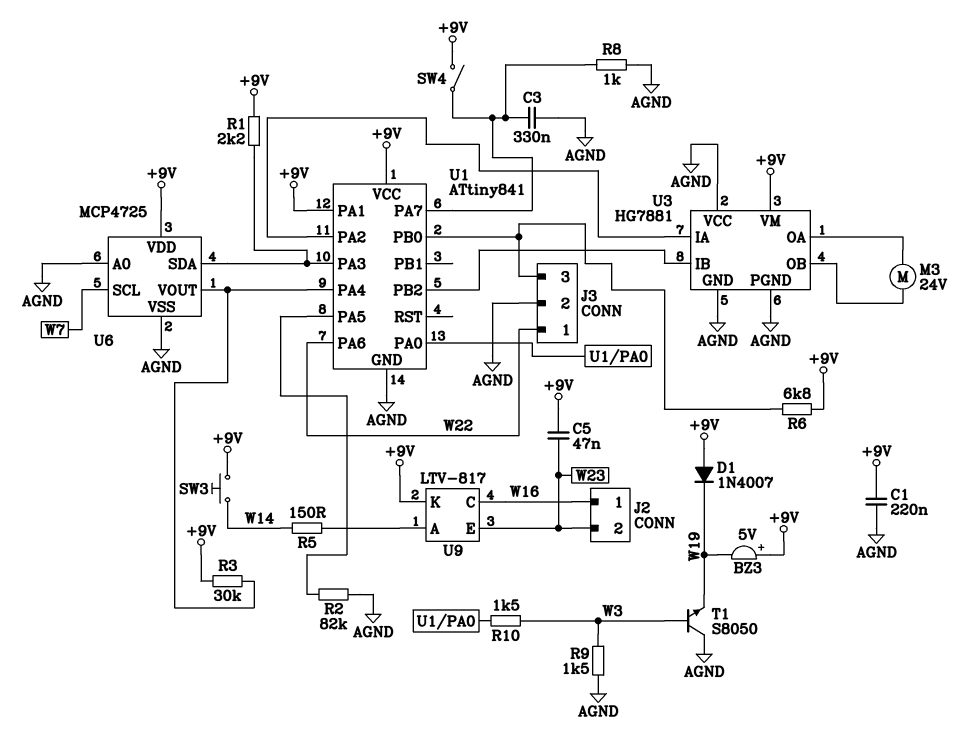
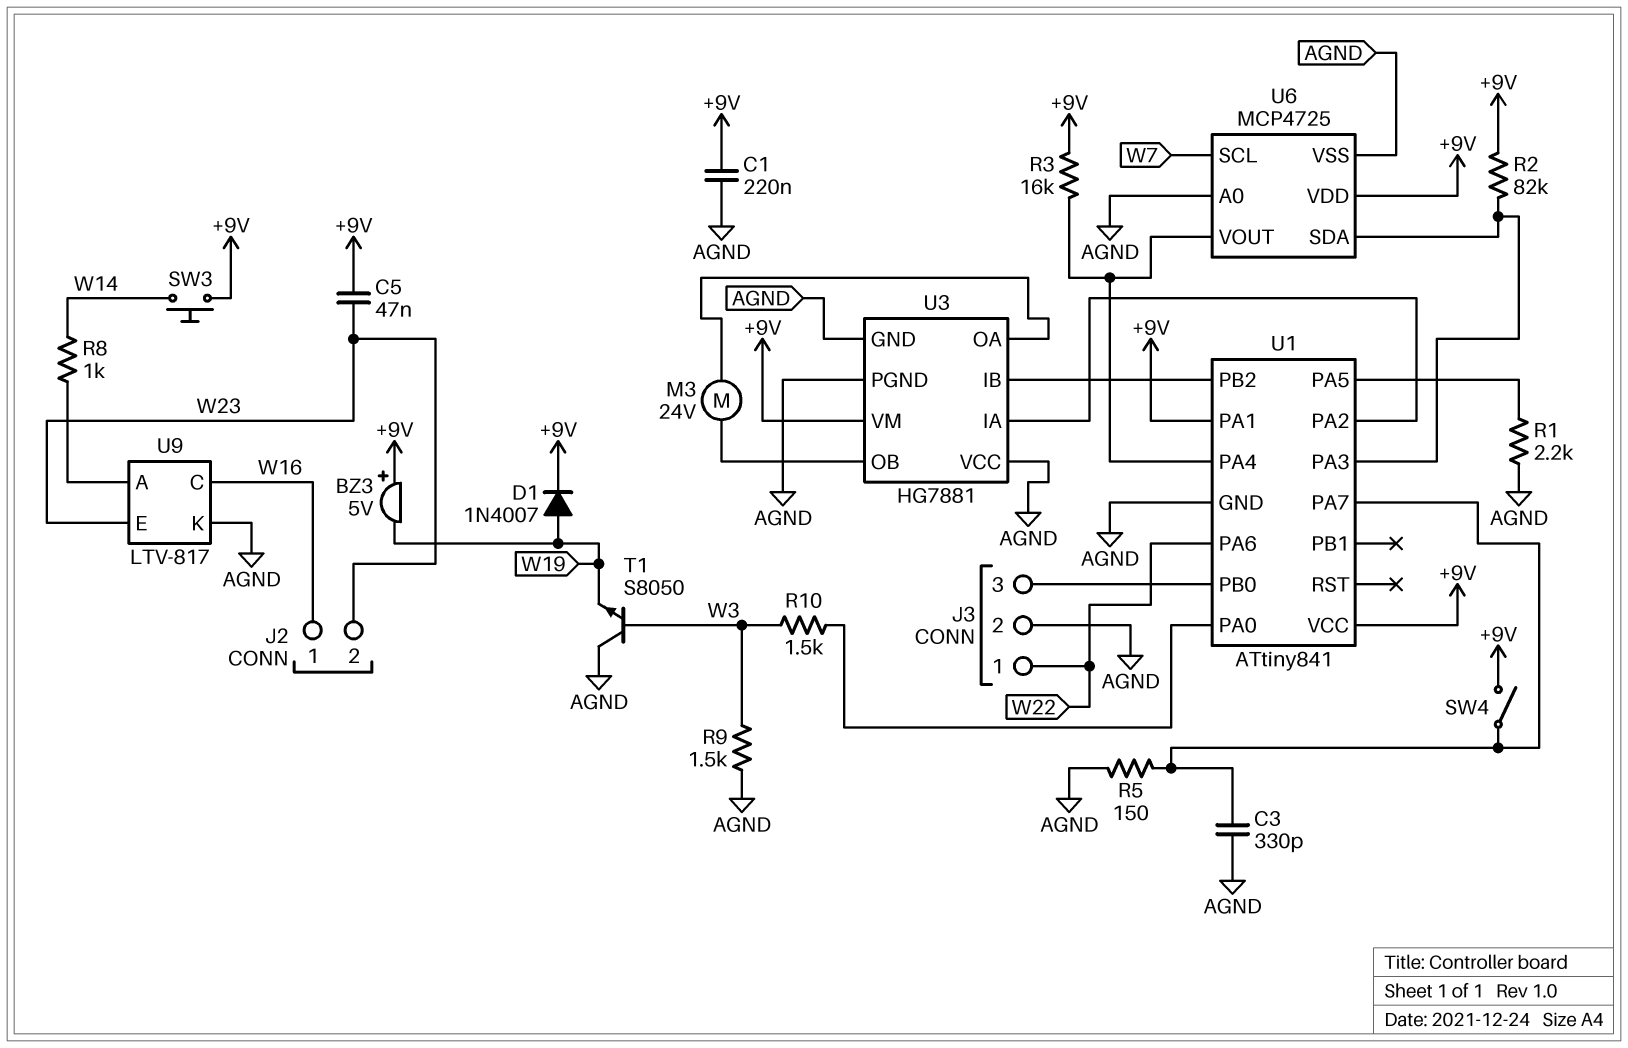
C3: 330nF (AGND, U1/PA7) -> 330pF (AGND, U1/PA7)
D1: diode 1N4007 (A +9V, K W19) -> diode 1N4007 (A W19, K +9V)
R1: 2.2k (+9V, U1/PA3) -> 2.2k (AGND, U1/PA5)
R2: 82k (AGND, U1/PA5) -> 82k (+9V, U1/PA3)
R3: 30k (+9V, U1/PA4) -> 16k (+9V, U1/PA4)
R5: 150 (U9/A, W14) -> 150 (AGND, U1/PA7)
R6: 6.8k (+9V, J3/3) -> none
R8: 1k (AGND, U1/PA7) -> 1k (U9/A, W14)
U9 pin K: +9V -> AGND

